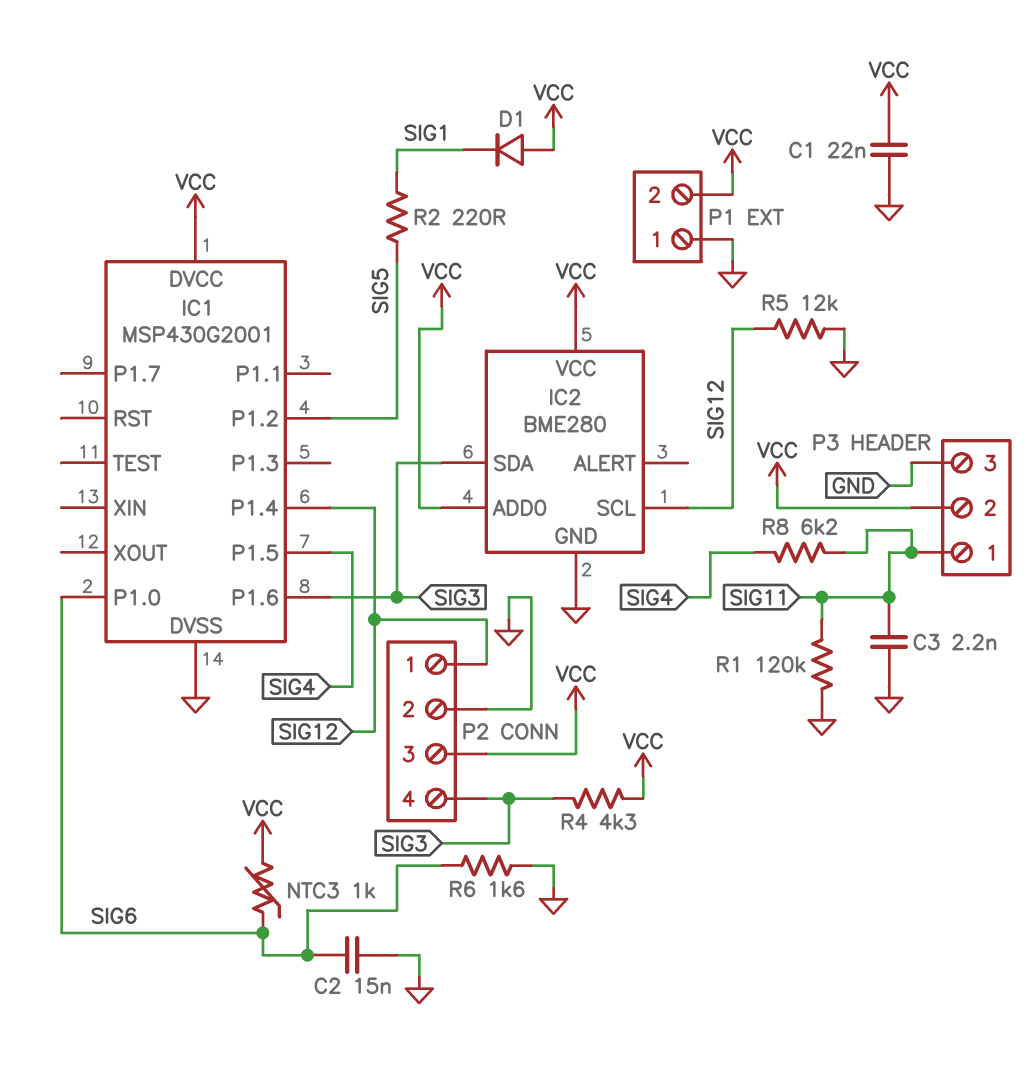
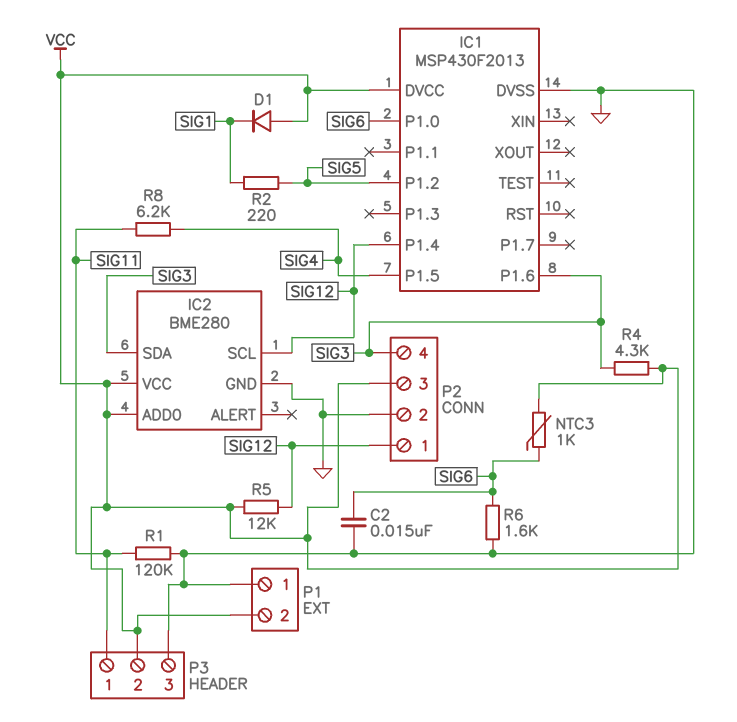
C1: 22nF (GND, VCC) -> none
C3: 2.2nF (GND, SIG11) -> none
IC1: MSP430G2001 -> MSP430F2013
R5: 12k (GND, SIG12) -> 12k (SIG12, VCC)

